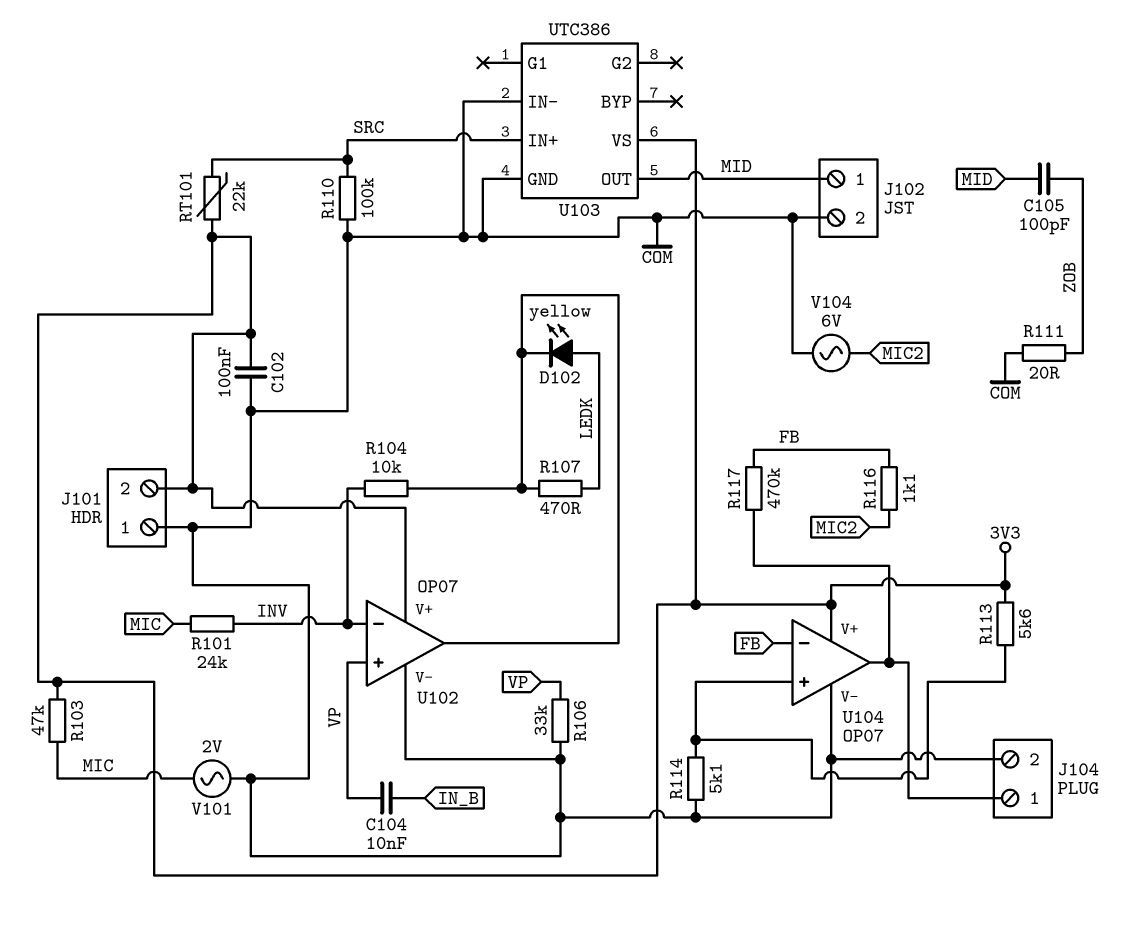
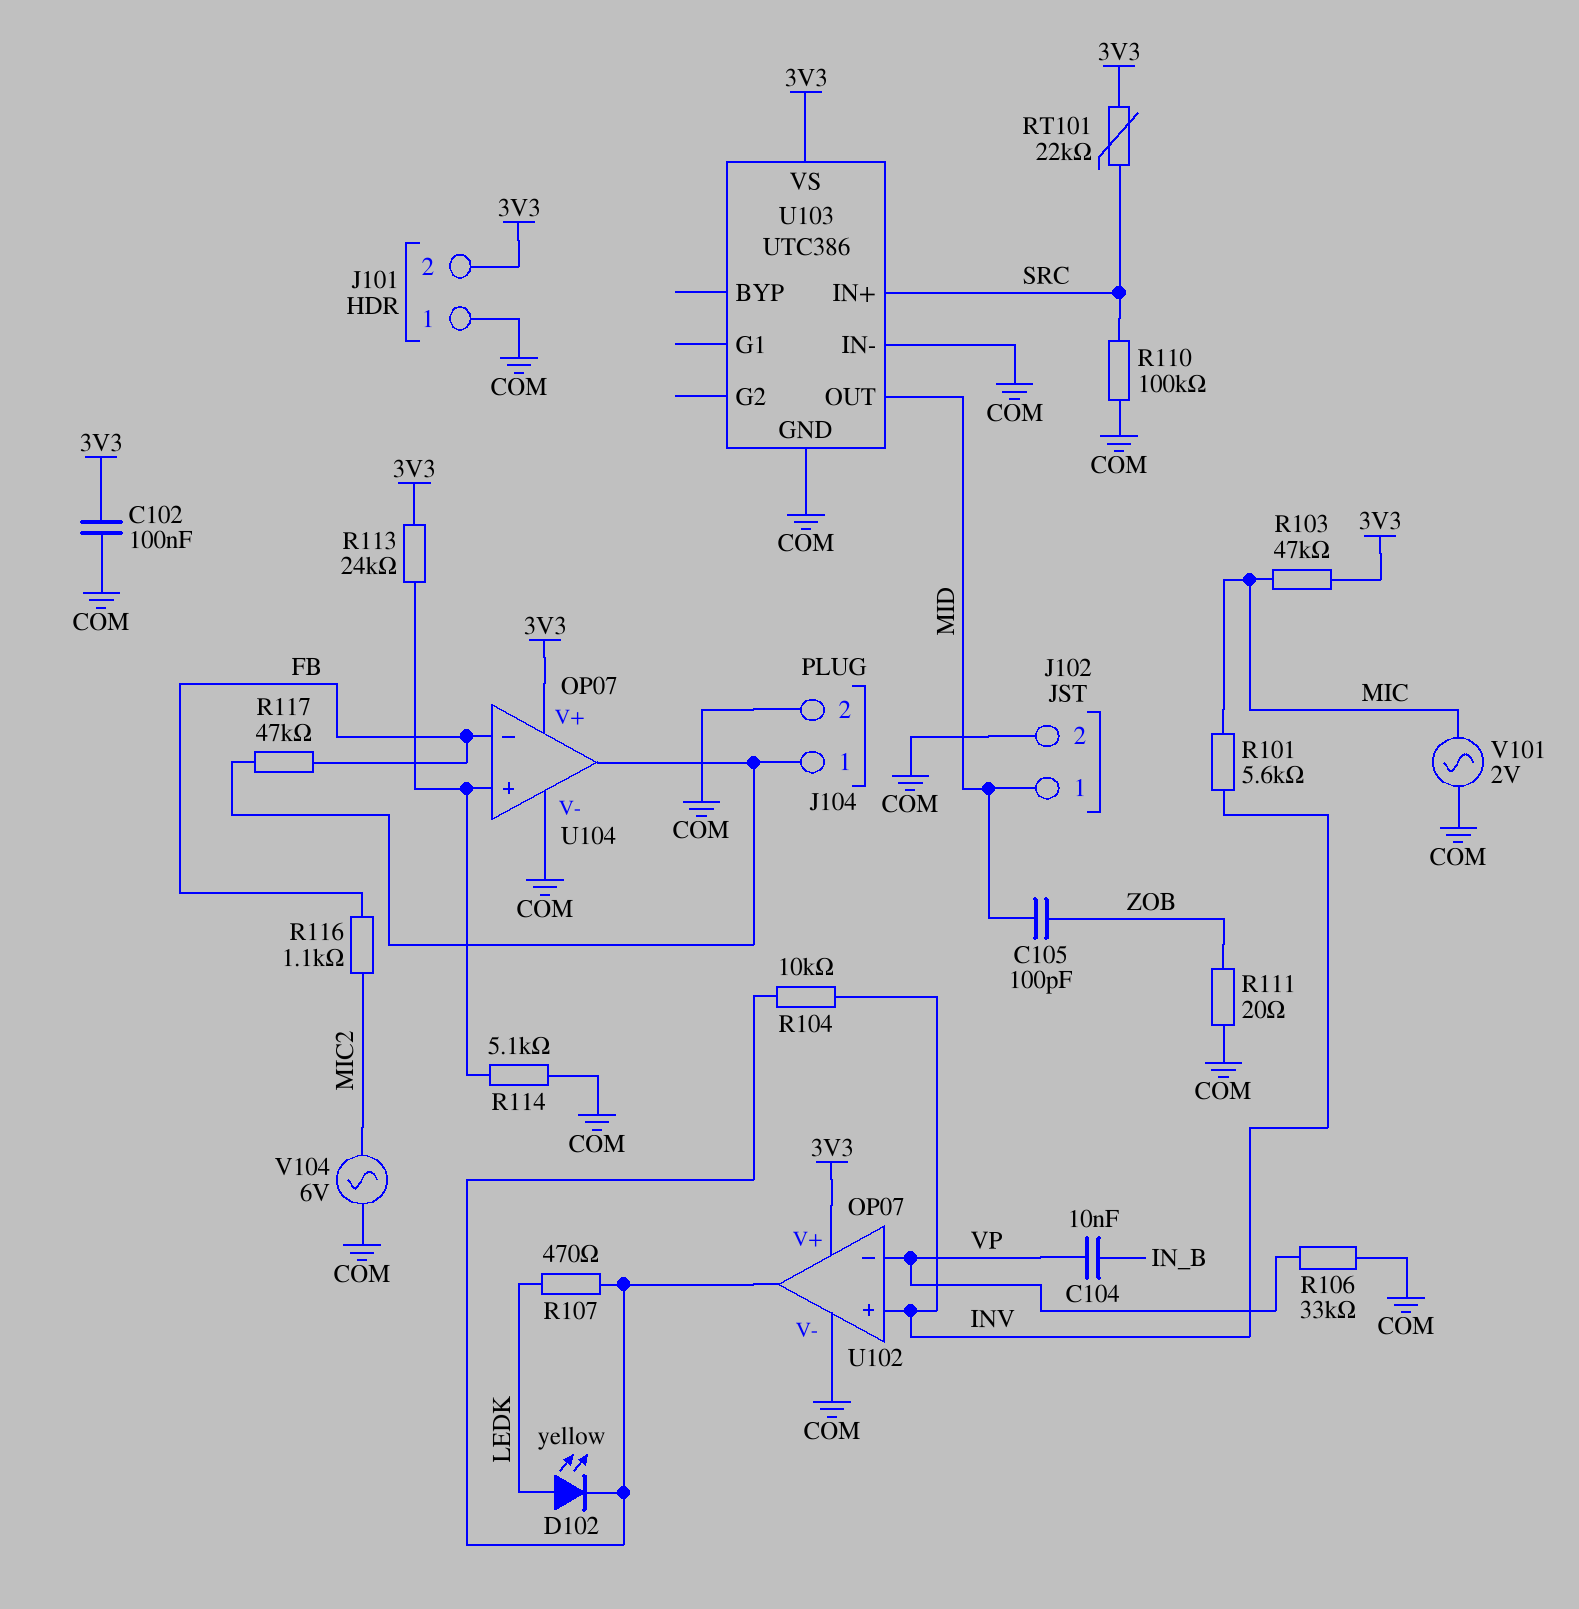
R101: 24k (INV, MIC) -> 5.6k (INV, MIC)
R113: 5.6k (3V3, U104/in+) -> 24k (3V3, U104/in+)
R117: 470k (FB, J104/1) -> 47k (FB, J104/1)
U102 pin in+: VP -> INV
U102 pin in-: INV -> VP

